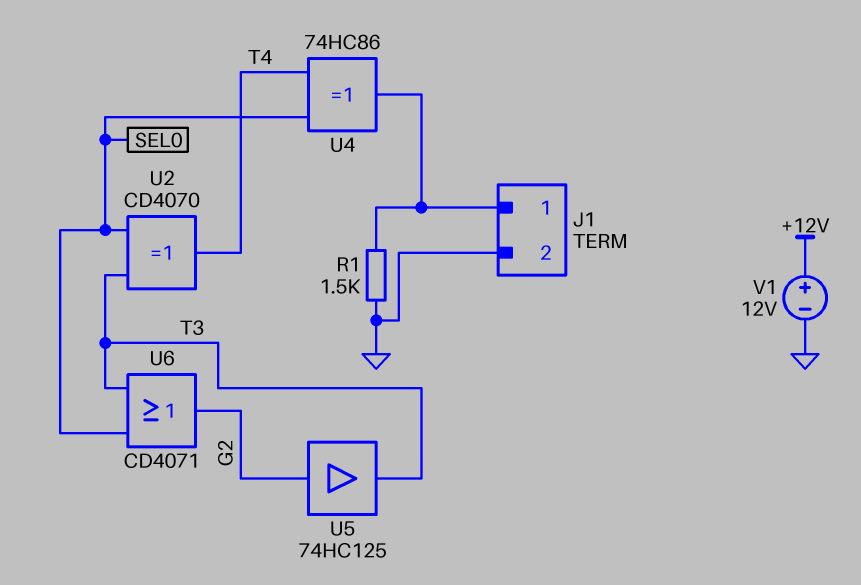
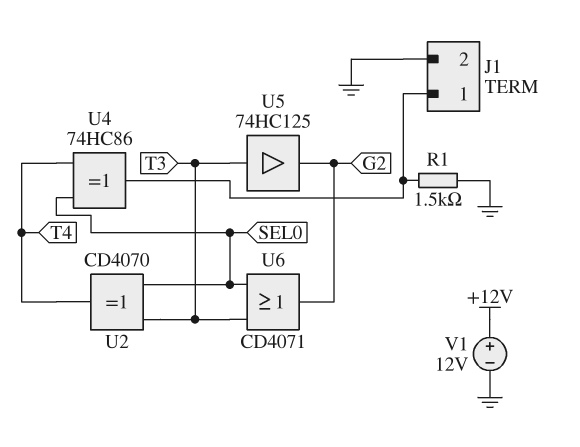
U5: buffer 74HC125 (in G2, out T3) -> buffer 74HC125 (in T3, out G2)

